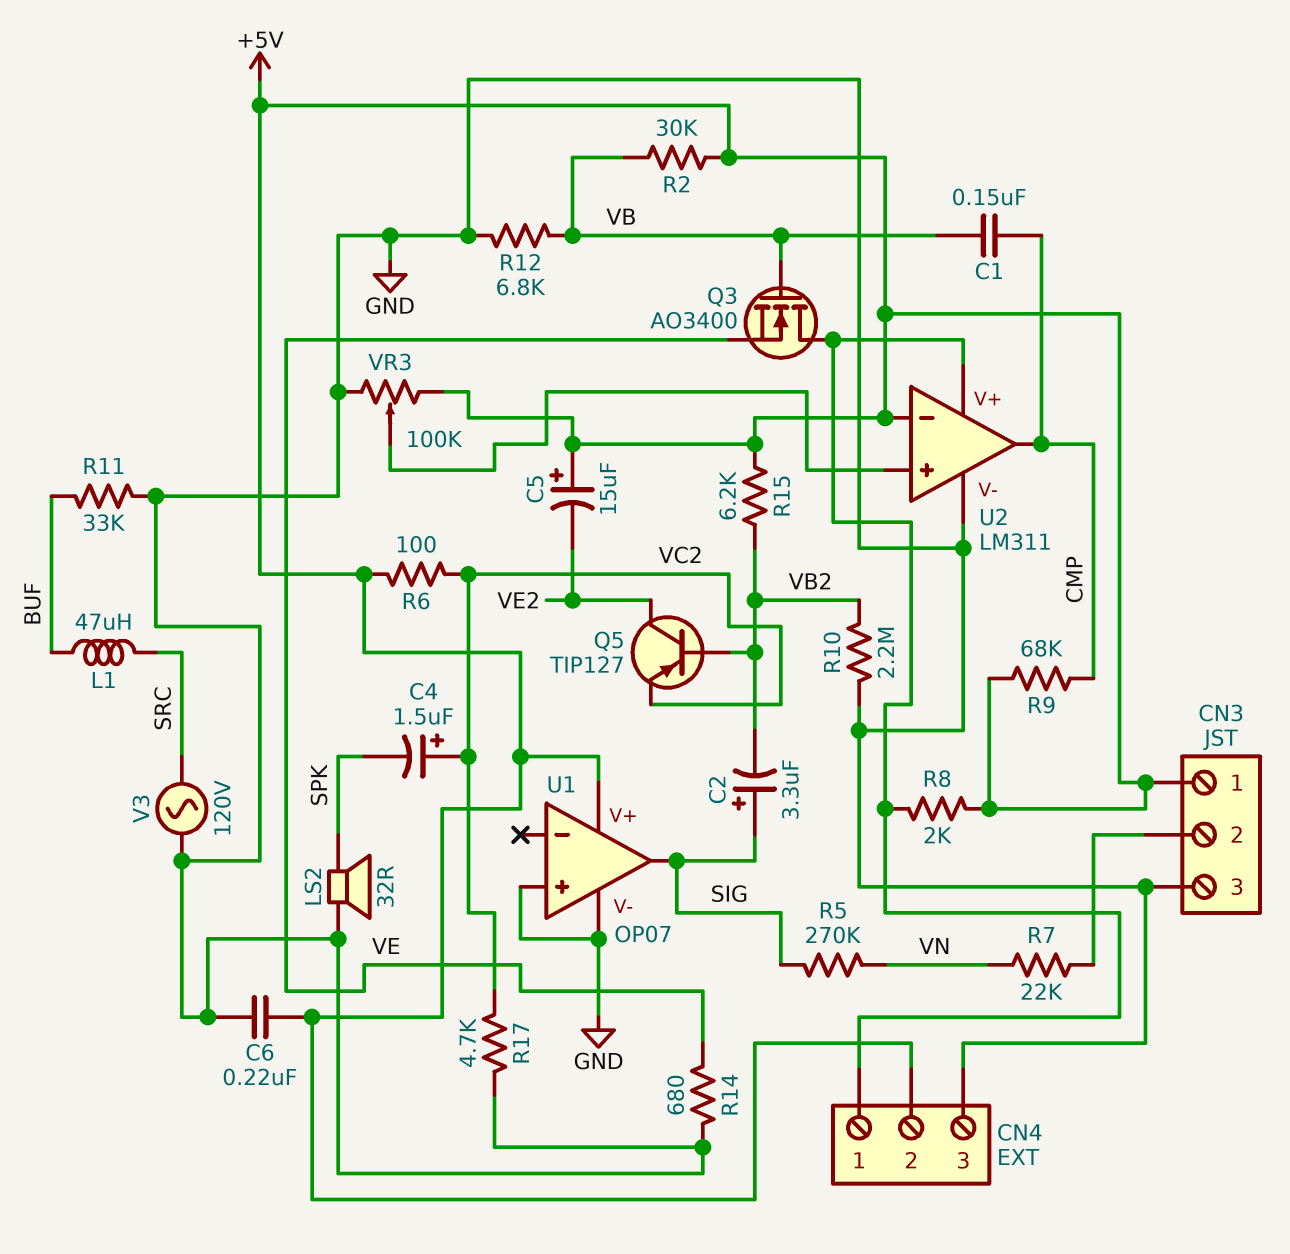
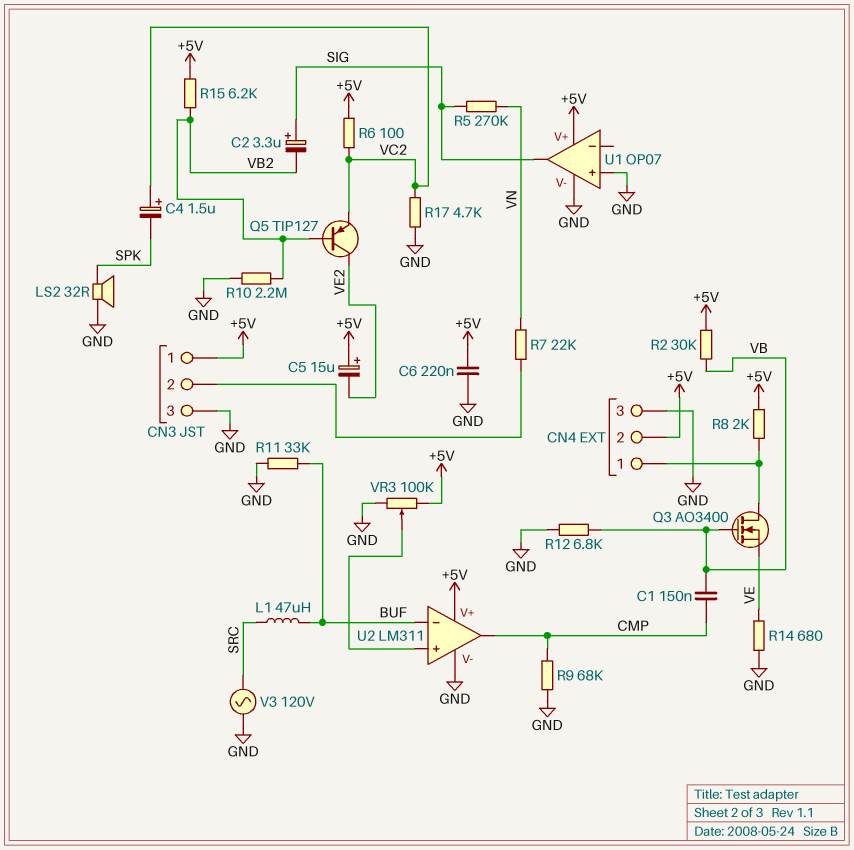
R9: 68k (+5V, CMP) -> 68k (CMP, GND)
U2 pin V+: CN4/1 -> +5V
U2 pin in-: +5V -> BUF

